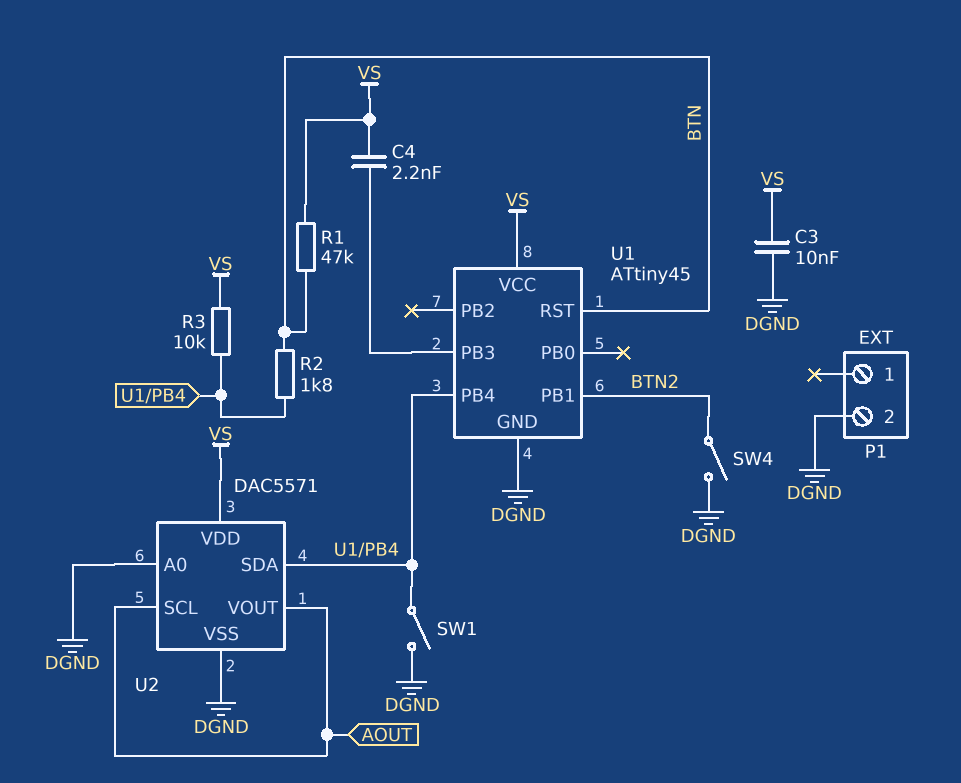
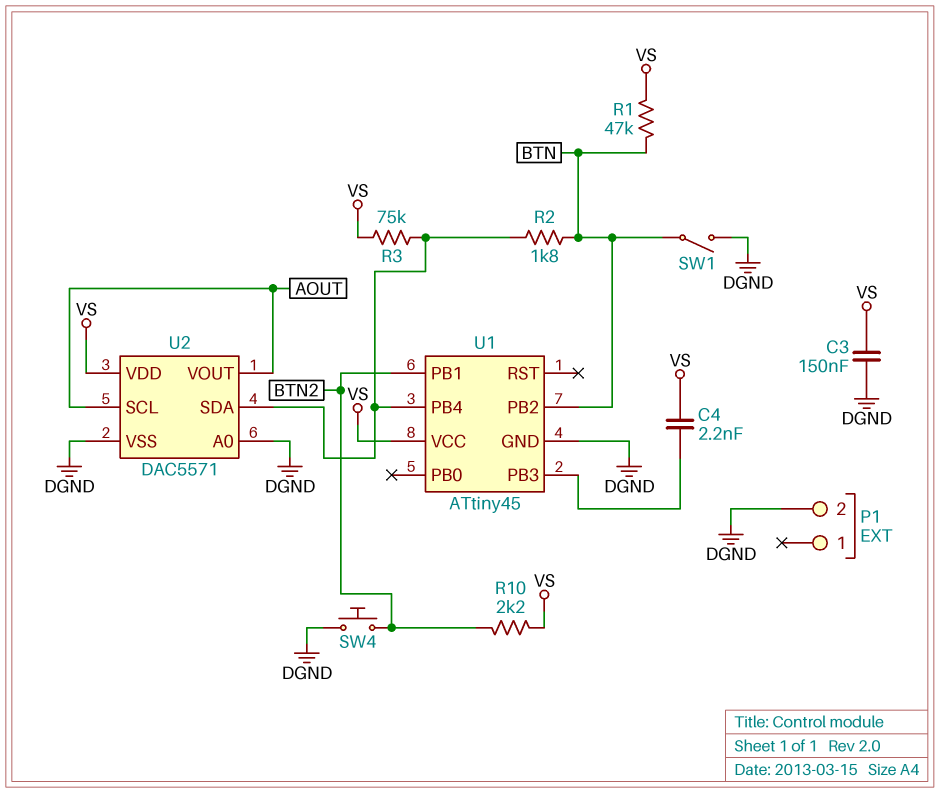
C3: 10nF (DGND, VS) -> 150nF (DGND, VS)
R3: 10k (U1/PB4, VS) -> 75k (U1/PB4, VS)
R10: none -> 2.2k (BTN2, VS)
SW1: switch (DGND, U1/PB4) -> switch (BTN, DGND)
SW4: switch (BTN2, DGND) -> button (BTN2, DGND)
U1 pin PB2: none -> BTN
U1 pin RST: BTN -> none

